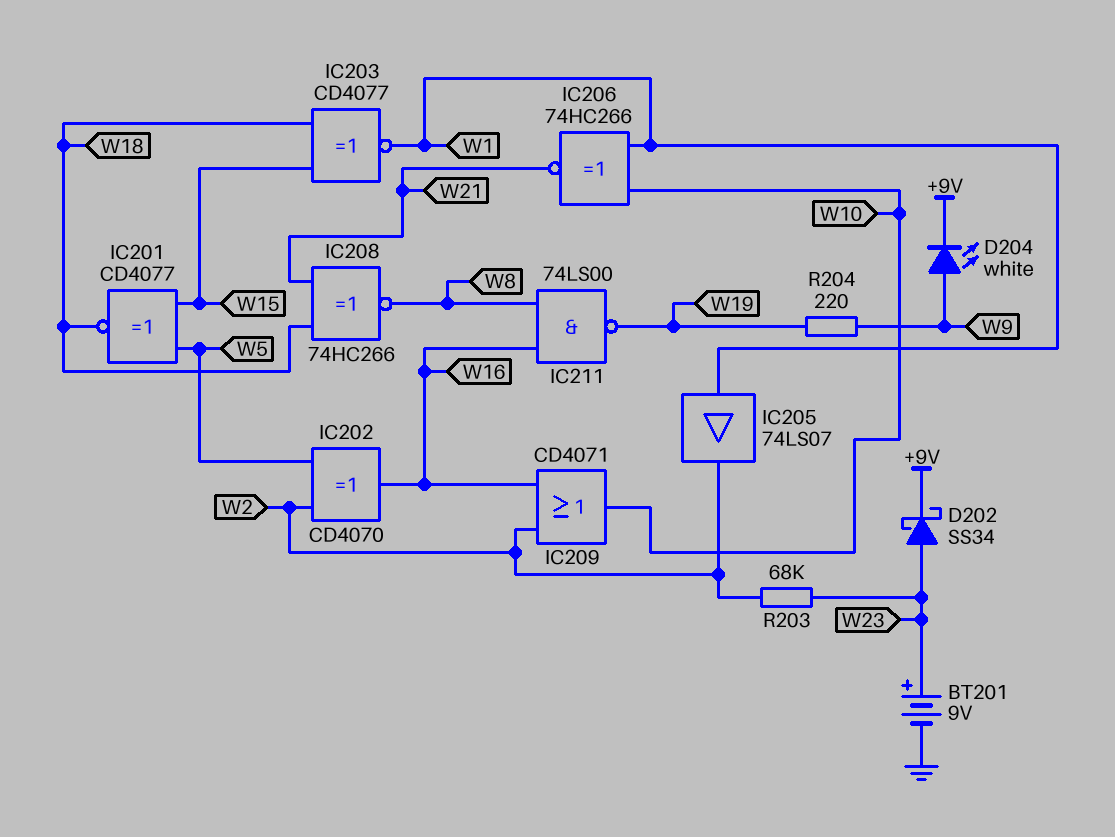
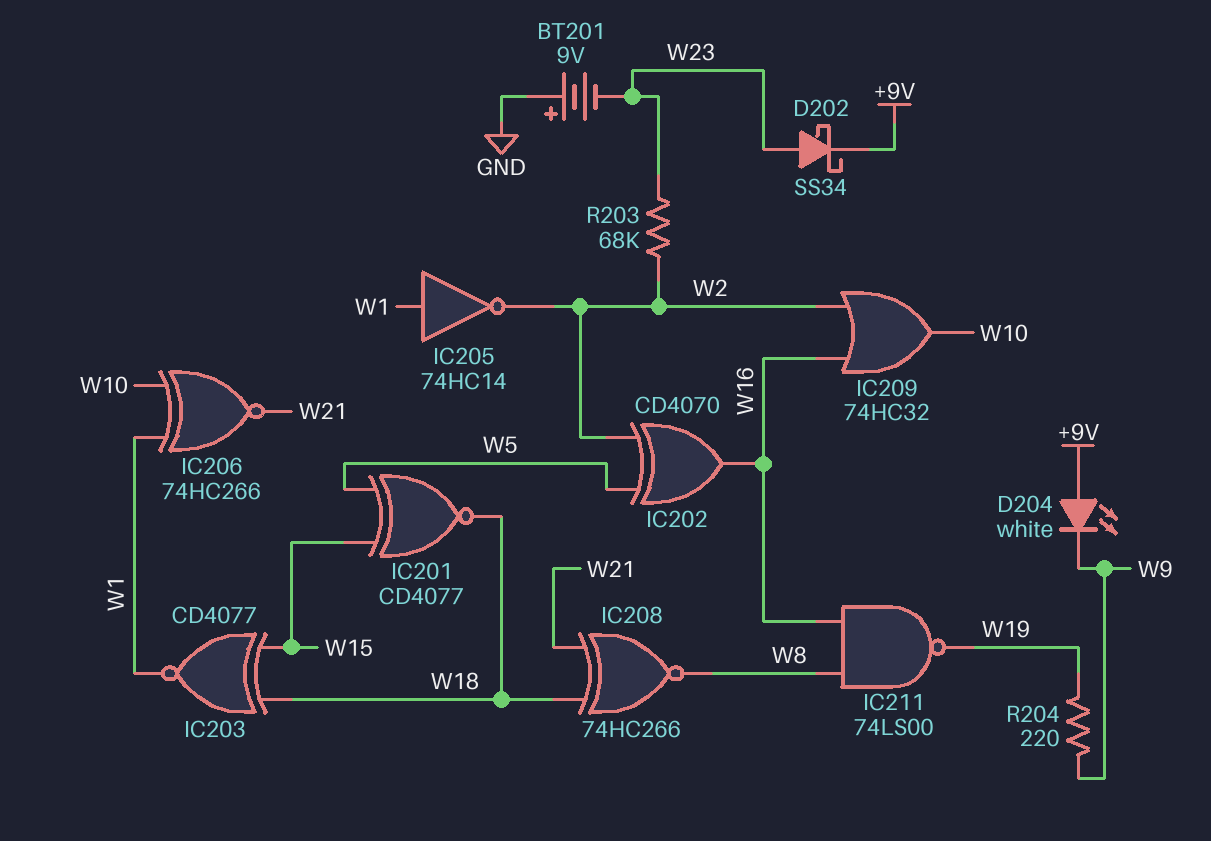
BT201: 9V (plus W23, minus GND) -> 9V (plus GND, minus W23)
D204: LED white (A W9, K +9V) -> LED white (A +9V, K W9)
IC205: buffer 74LS07 (in W1, out W2) -> NOT 74HC14 (in W1, out W2)
IC209: OR CD4071 (in W2, in W16, out W10) -> OR 74HC32 (in W2, in W16, out W10)

